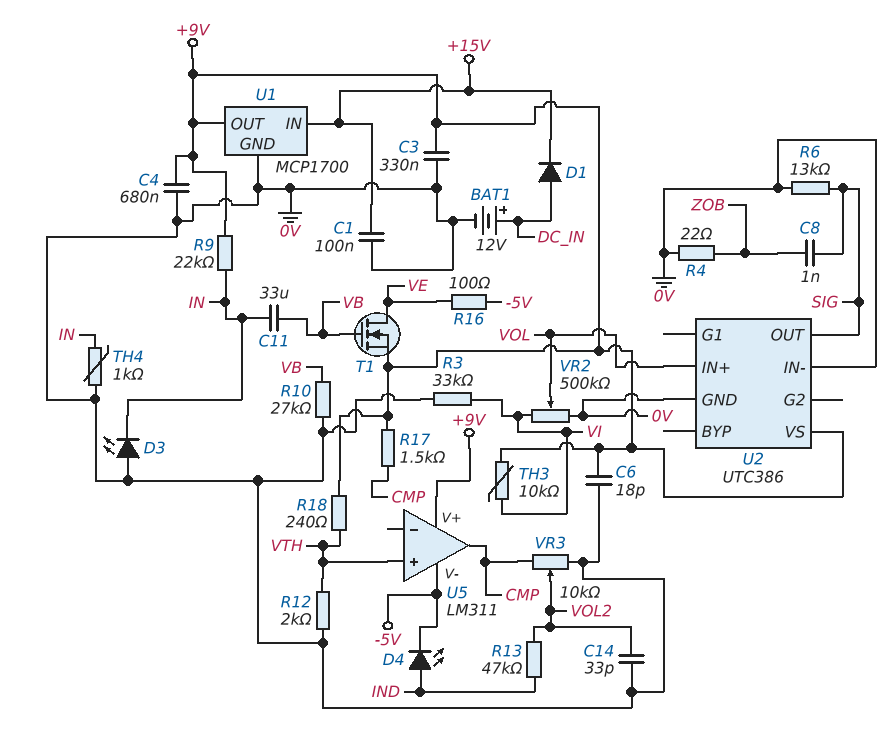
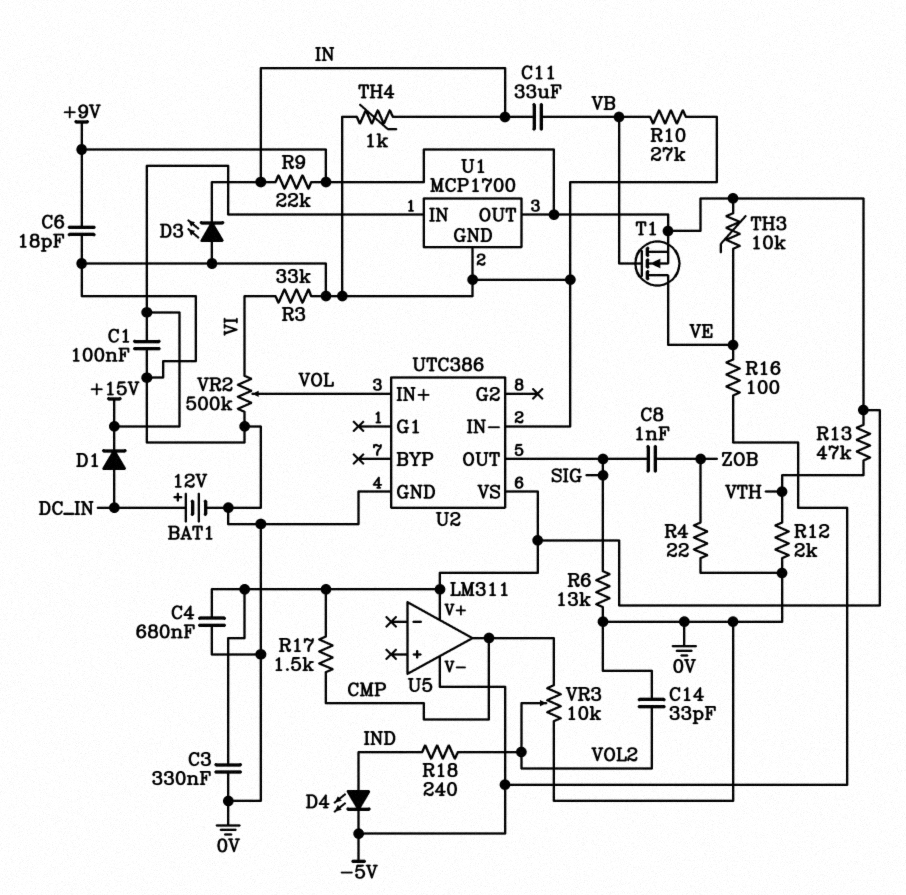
R13: 47k (IND, VOL2) -> 47k (+9V, VTH)
R18: 240 (+9V, VTH) -> 240 (IND, VOL2)
TH3: 10k (+9V, VI) -> 10k (+9V, VE)
U5 pin in+: VTH -> none

